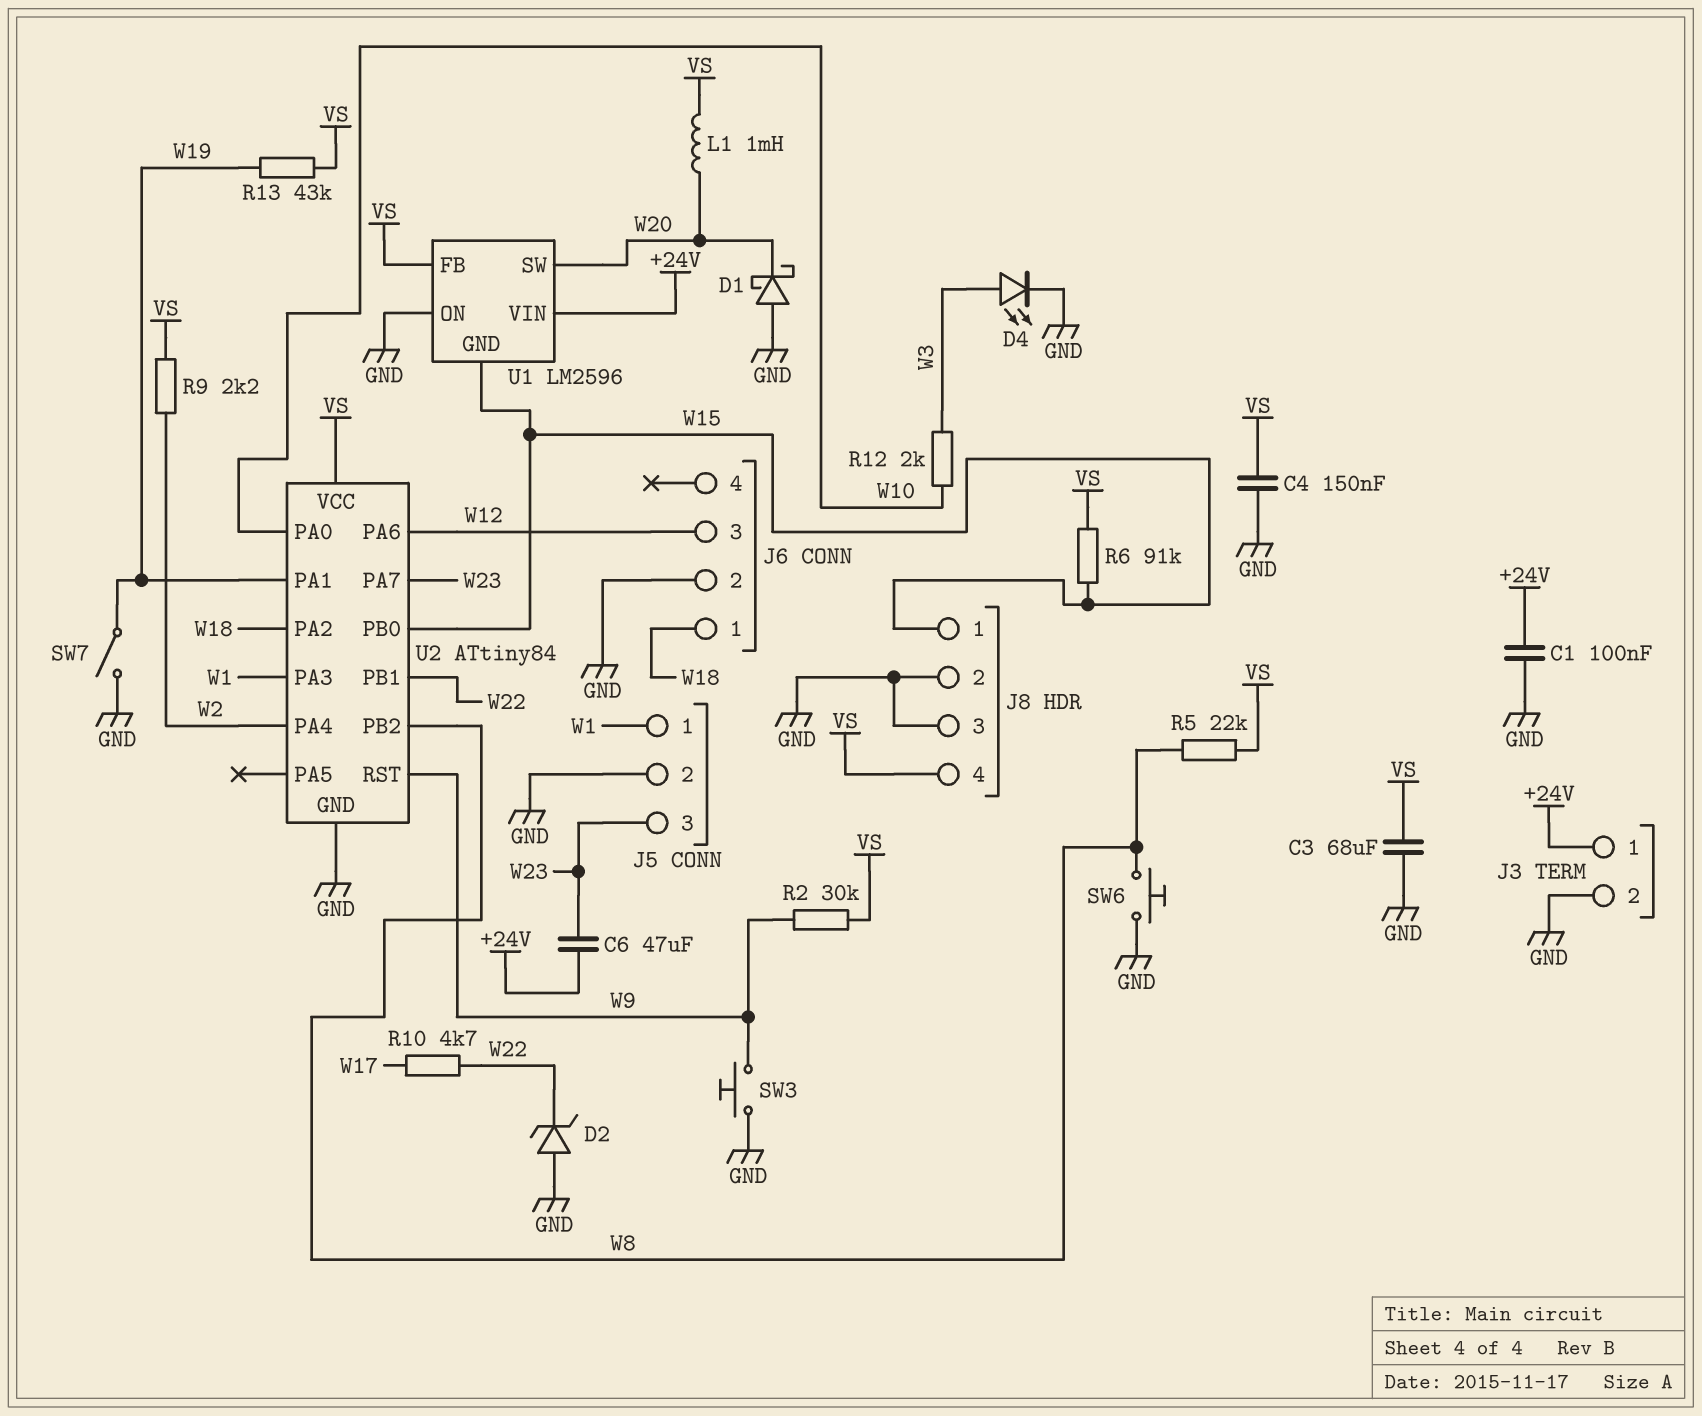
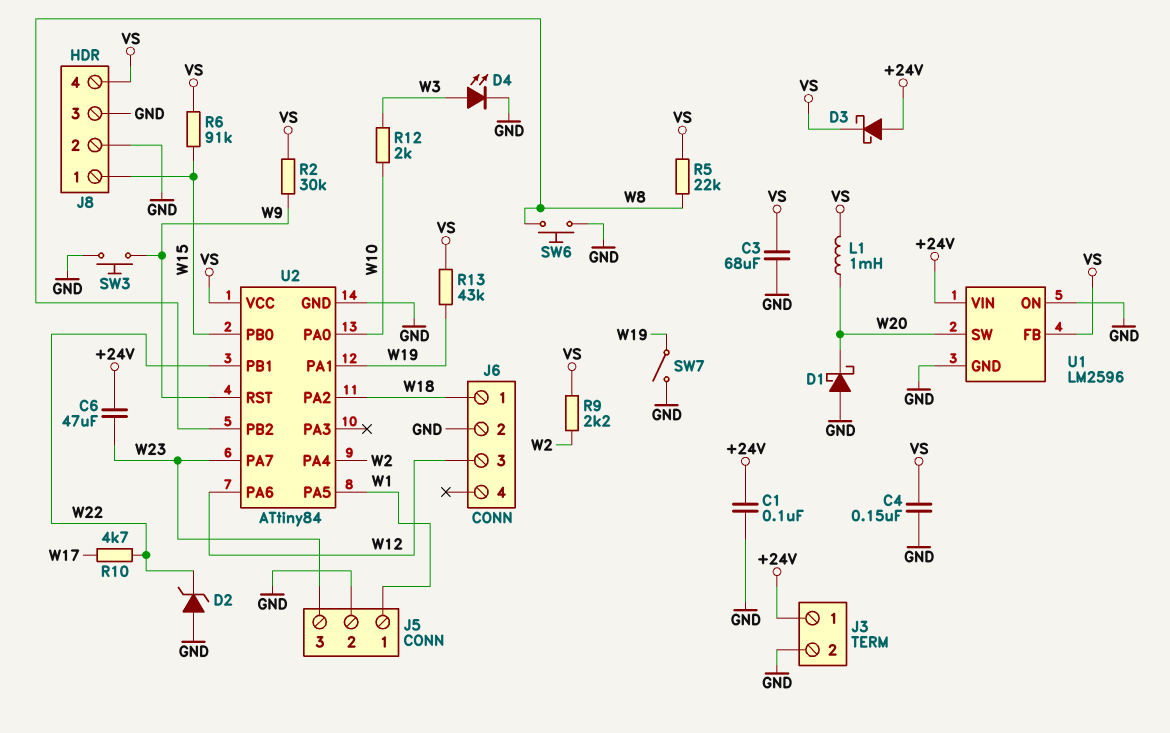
D3: none -> schottky (A +24V, K VS)
U1 pin GND: W15 -> GND
U2 pin PA3: W1 -> none
U2 pin PA5: none -> W1

